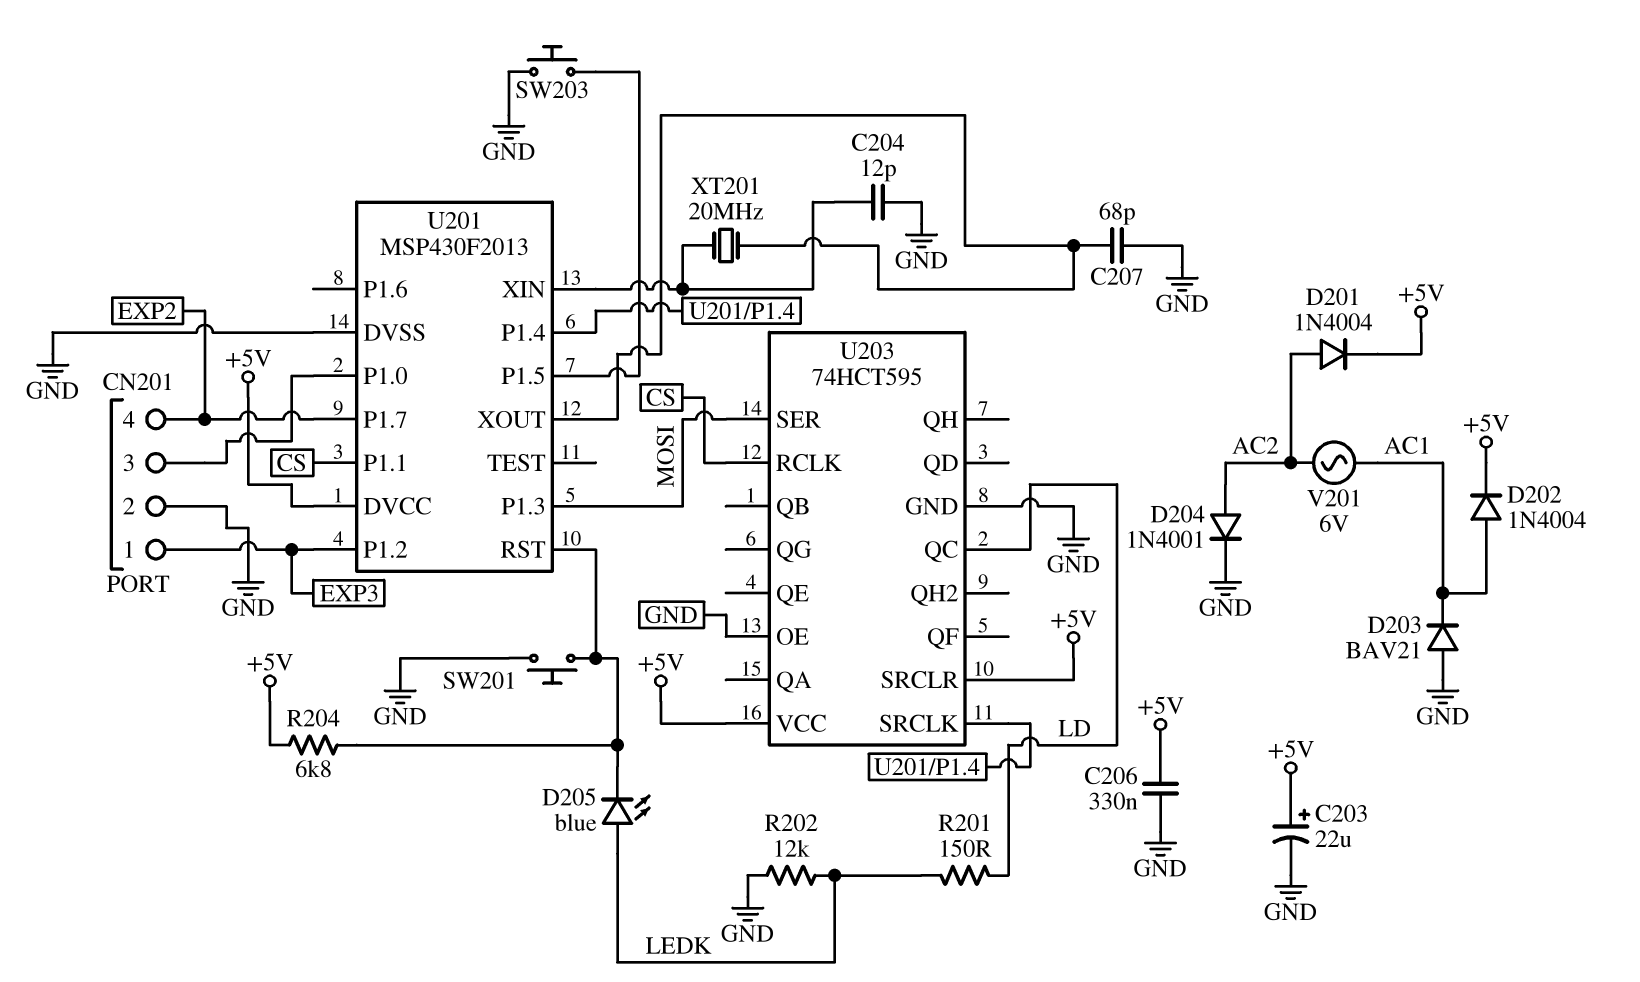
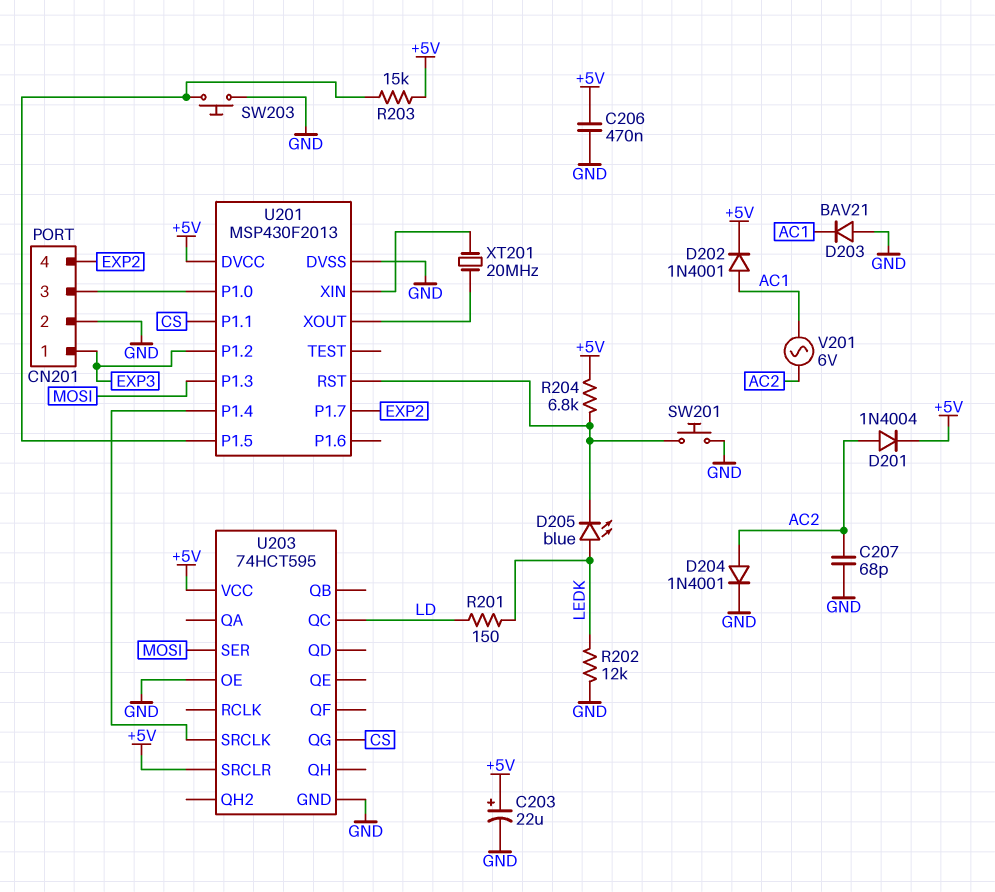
C204: 12pF (GND, U201/XIN) -> none
C206: 330nF (+5V, GND) -> 470nF (+5V, GND)
C207: 68pF (GND, U201/XOUT) -> 68pF (AC2, GND)
D202: diode 1N4004 (A AC1, K +5V) -> diode 1N4001 (A AC1, K +5V)
R203: none -> 15k (+5V, U201/P1.5)
U203 pin QG: none -> CS
U203 pin RCLK: CS -> none

